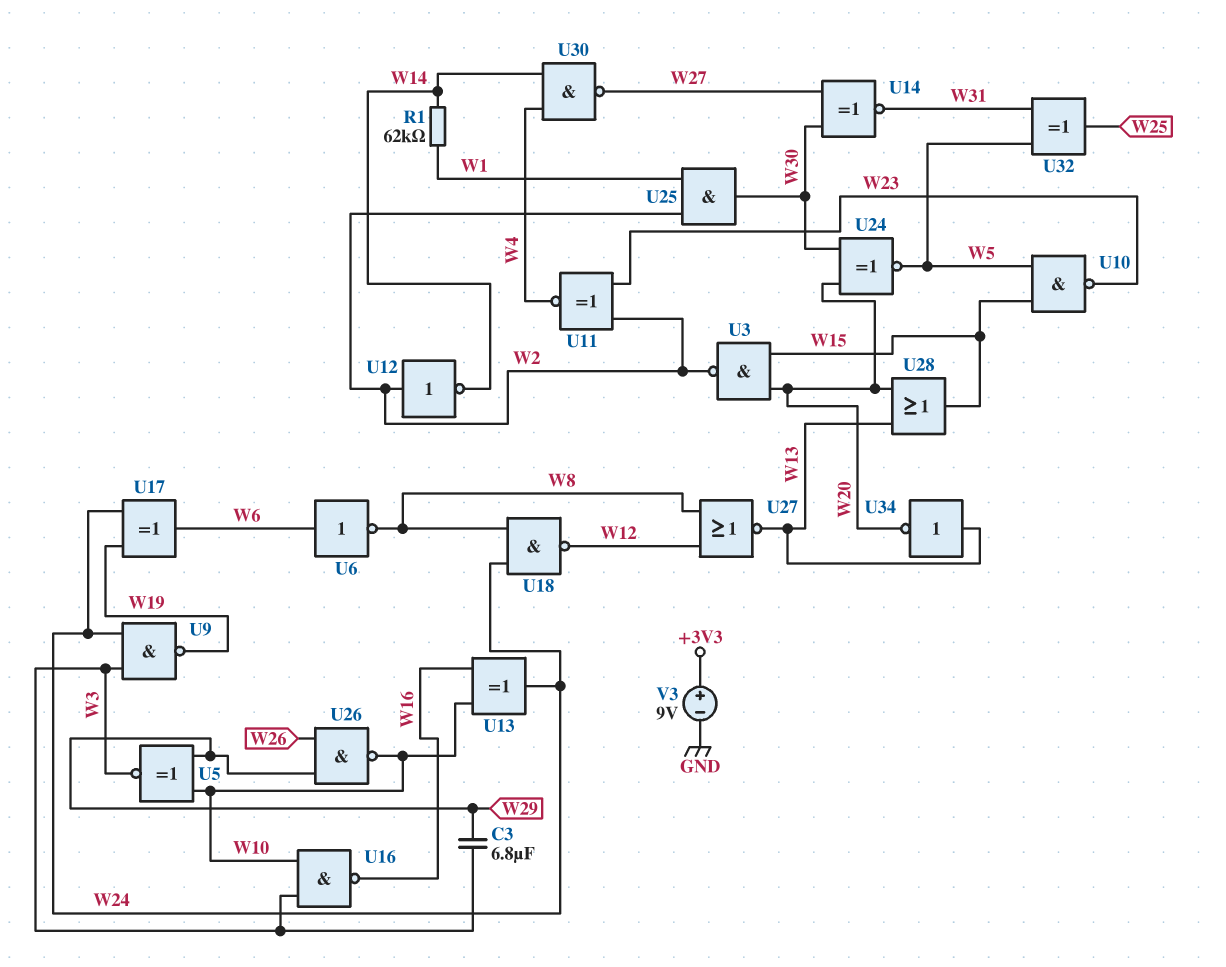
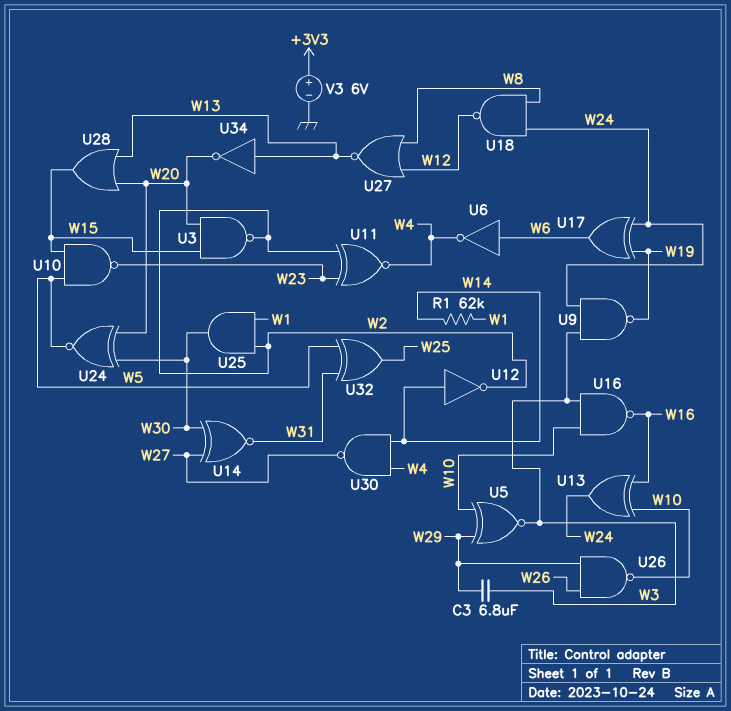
U6: NOT (in W6, out W8) -> NOT (in W6, out W4)
U12: NOT (in W2, out W14) -> NOT (in W14, out W2)
V3: 9V (plus +3V3, minus GND) -> 6V (plus +3V3, minus GND)

